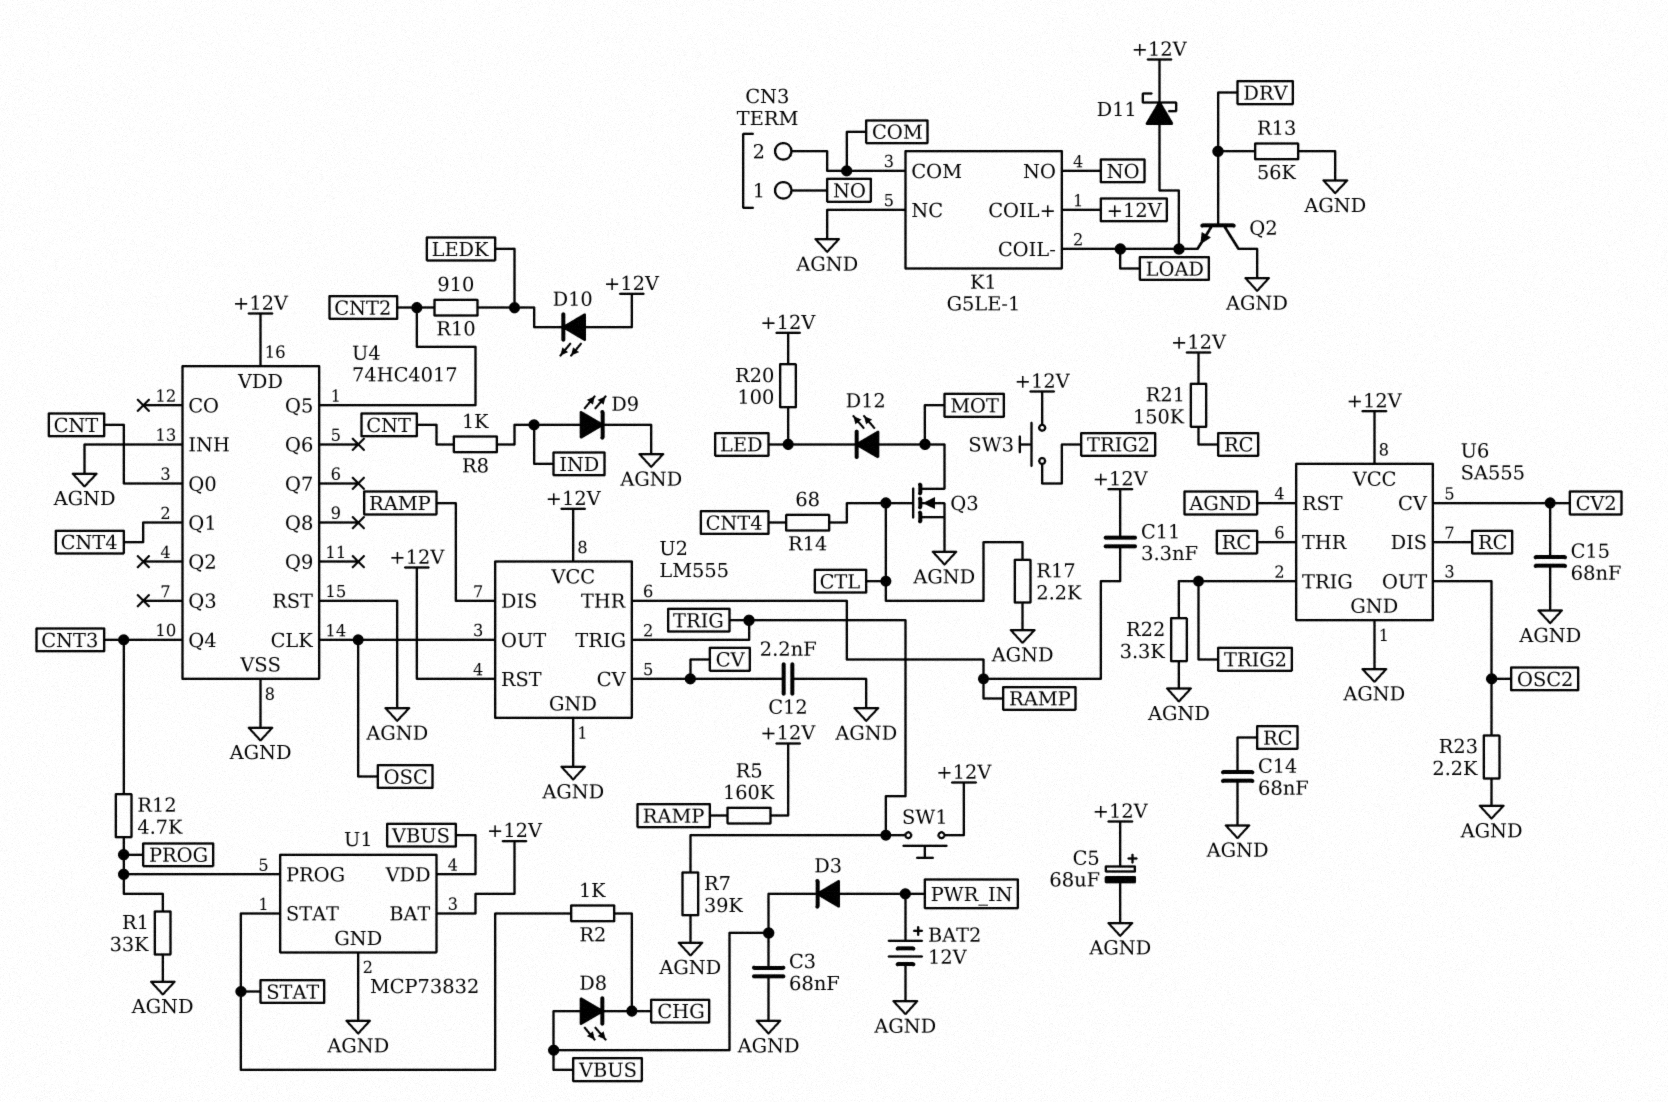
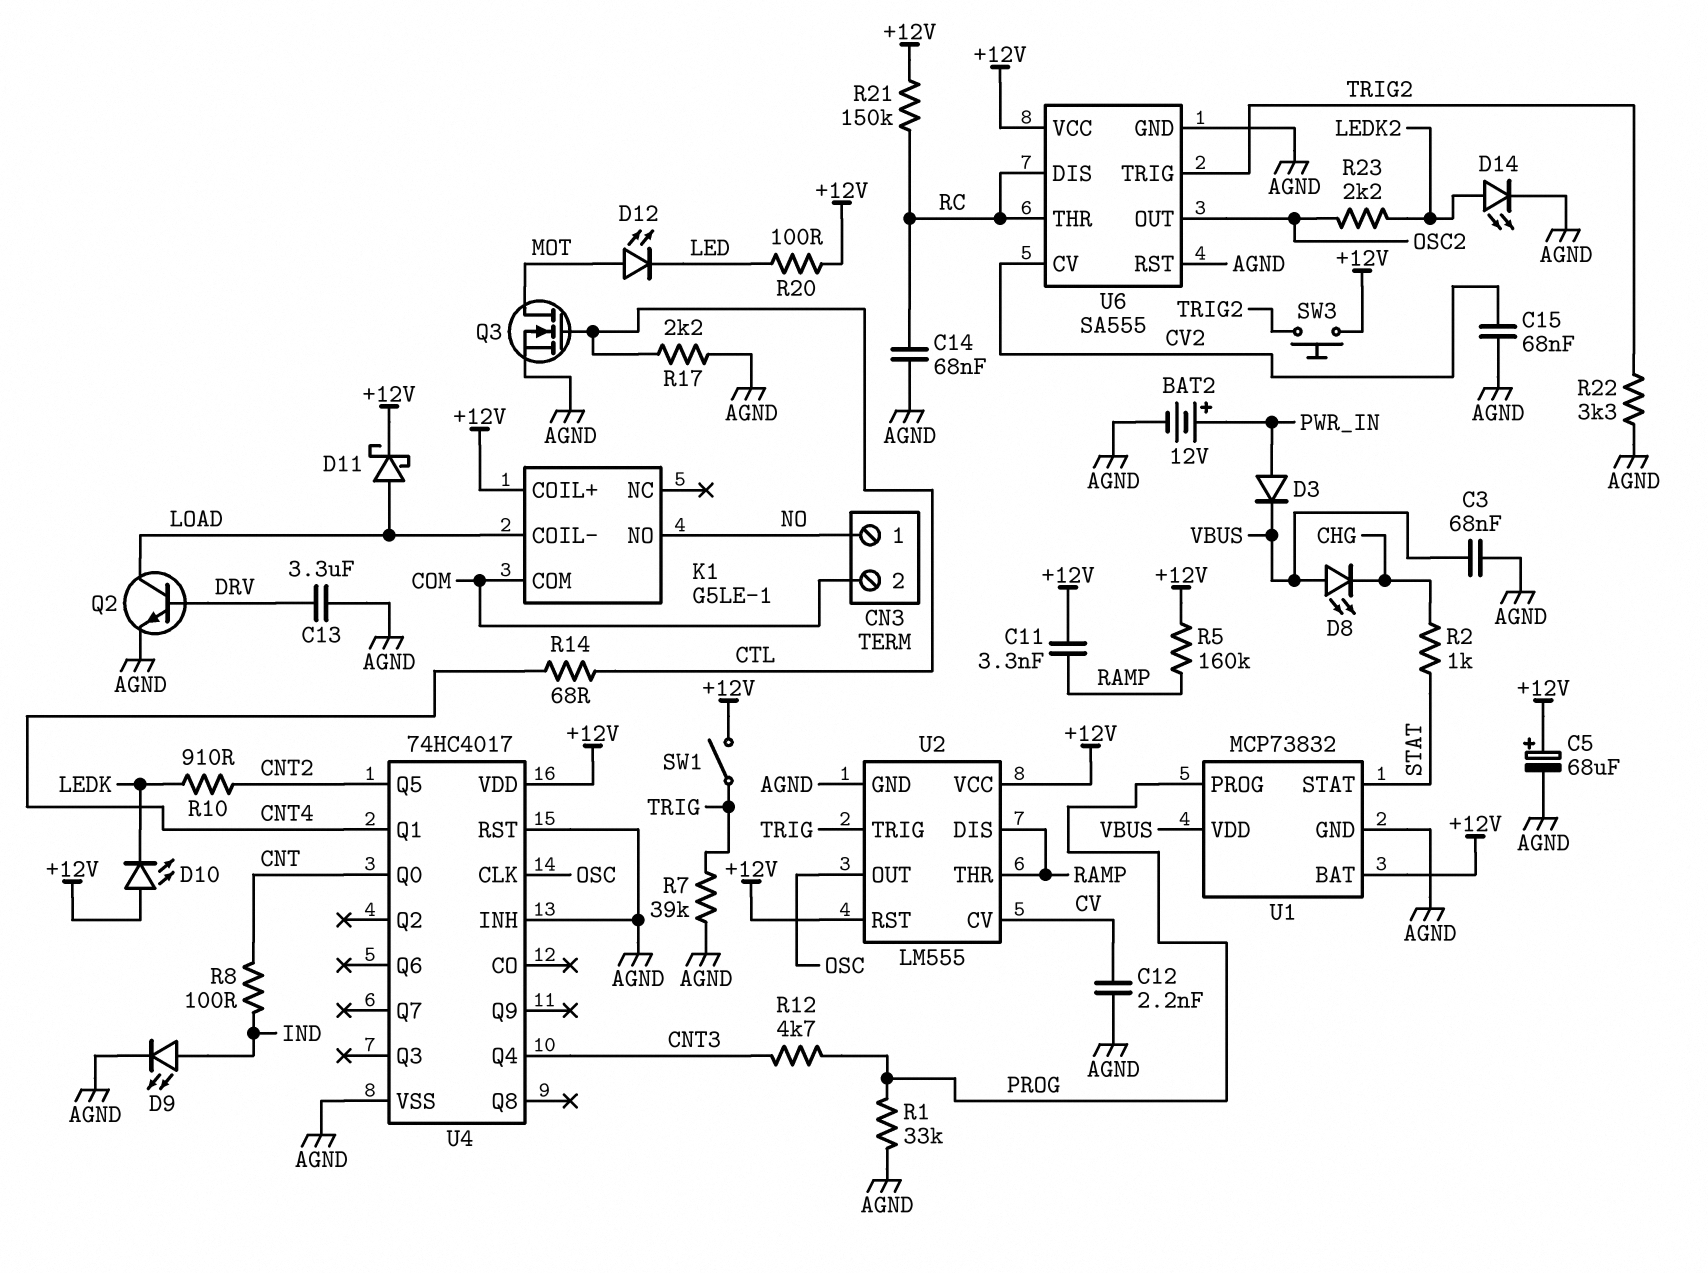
C13: none -> 3.3uF (AGND, DRV)
D14: none -> LED (A LEDK2, K AGND)
K1 pin NC: AGND -> none
Q2: NPN (B DRV, C AGND, E LOAD) -> NPN (B DRV, C LOAD, E AGND)
R8: 1k (CNT, IND) -> 100 (CNT, IND)
R13: 56k (AGND, DRV) -> none
R23: 2.2k (AGND, OSC2) -> 2.2k (LEDK2, OSC2)
SW1: button (+12V, TRIG) -> switch (+12V, TRIG)

